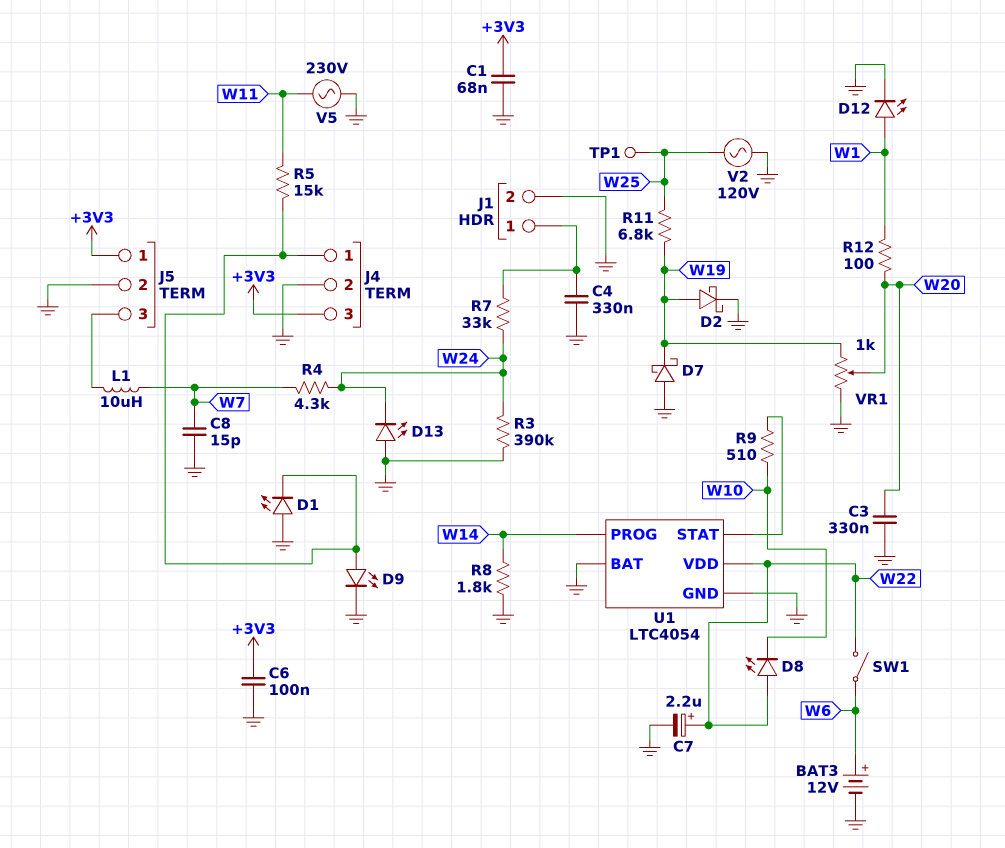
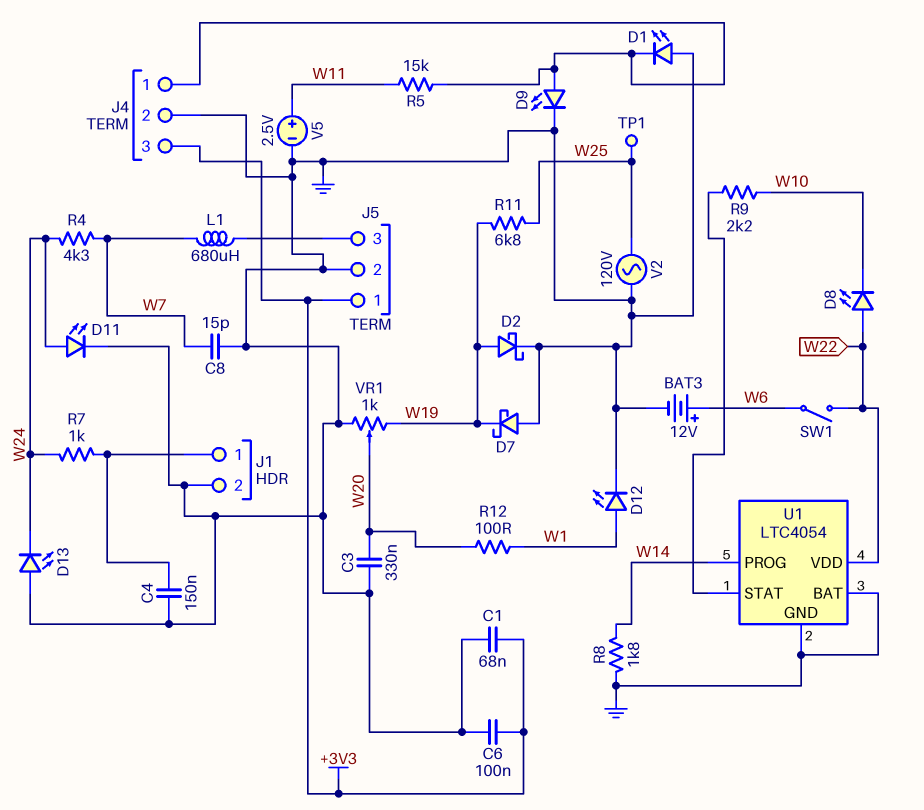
C4: 330nF (GND, J1/1) -> 150nF (GND, J1/1)
C7: 2.2uF (plus W22, minus GND) -> none
D11: none -> LED (A W24, K GND)
L1: 10uH (J5/3, W7) -> 680uH (J5/3, W7)
R3: 390k (GND, W24) -> none
R7: 33k (J1/1, W24) -> 1k (J1/1, W24)
R9: 510 (U1/STAT, W10) -> 2.2k (U1/STAT, W10)
V5: AC 230V (GND, W11) -> 2.5V (plus W11, minus GND)

